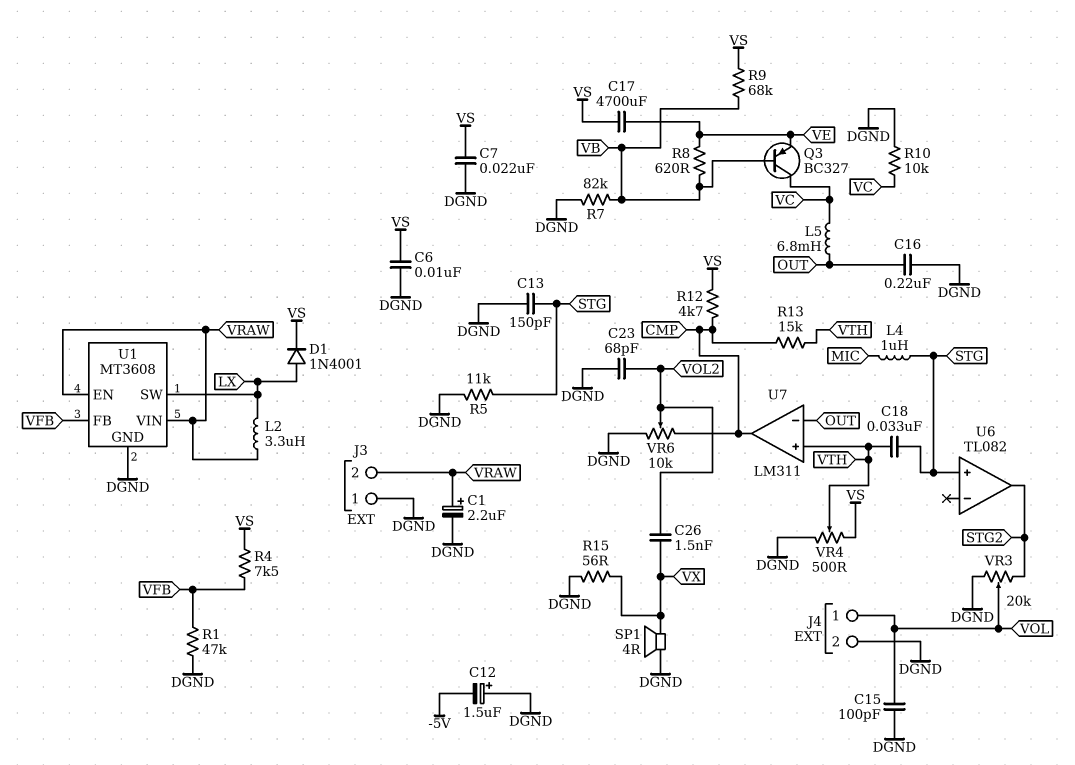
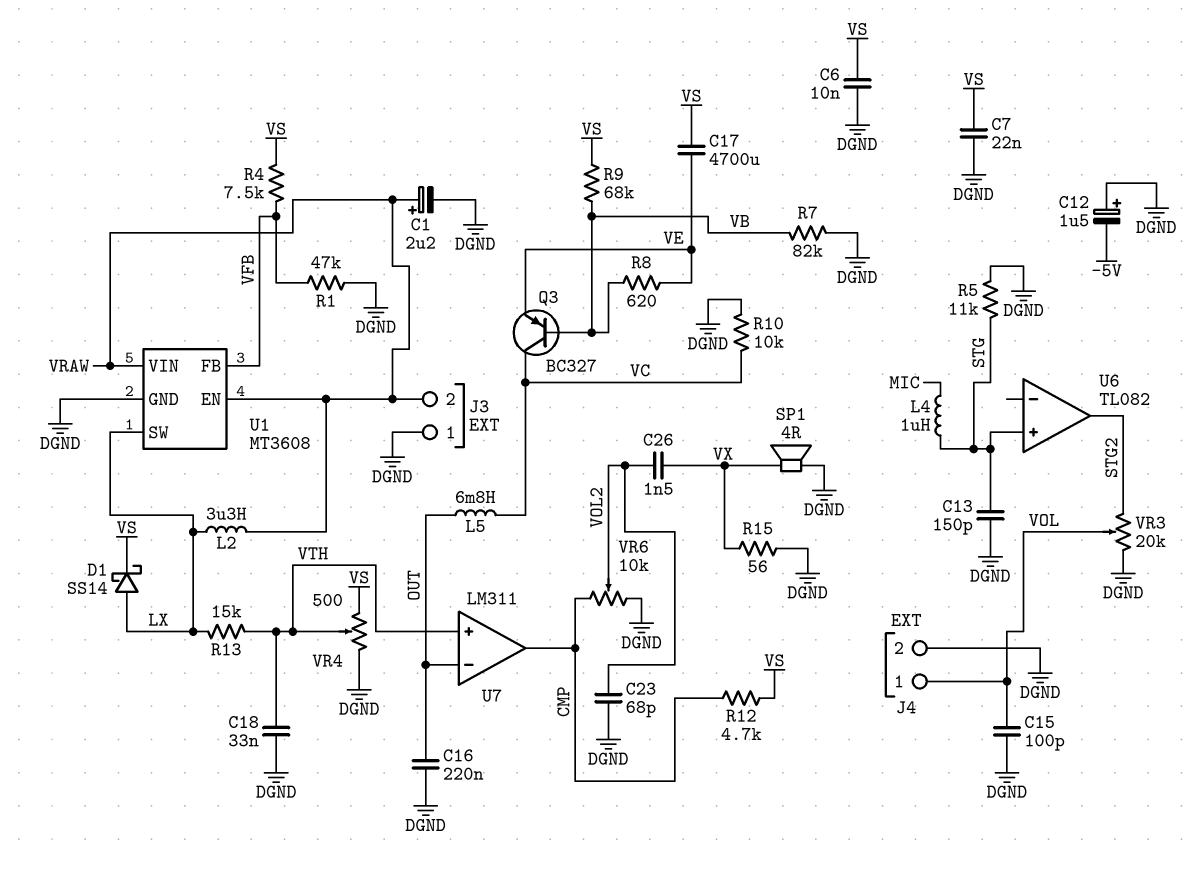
C18: 33nF (STG, VTH) -> 33nF (DGND, VTH)
D1: diode 1N4001 (A LX, K VS) -> schottky SS14 (A LX, K VS)
R13: 15k (CMP, VTH) -> 15k (LX, VTH)

